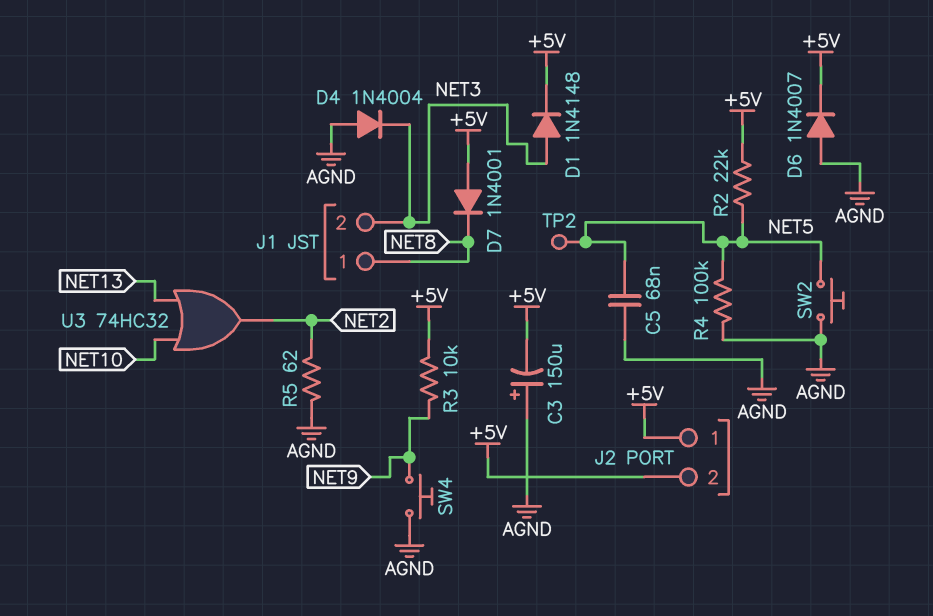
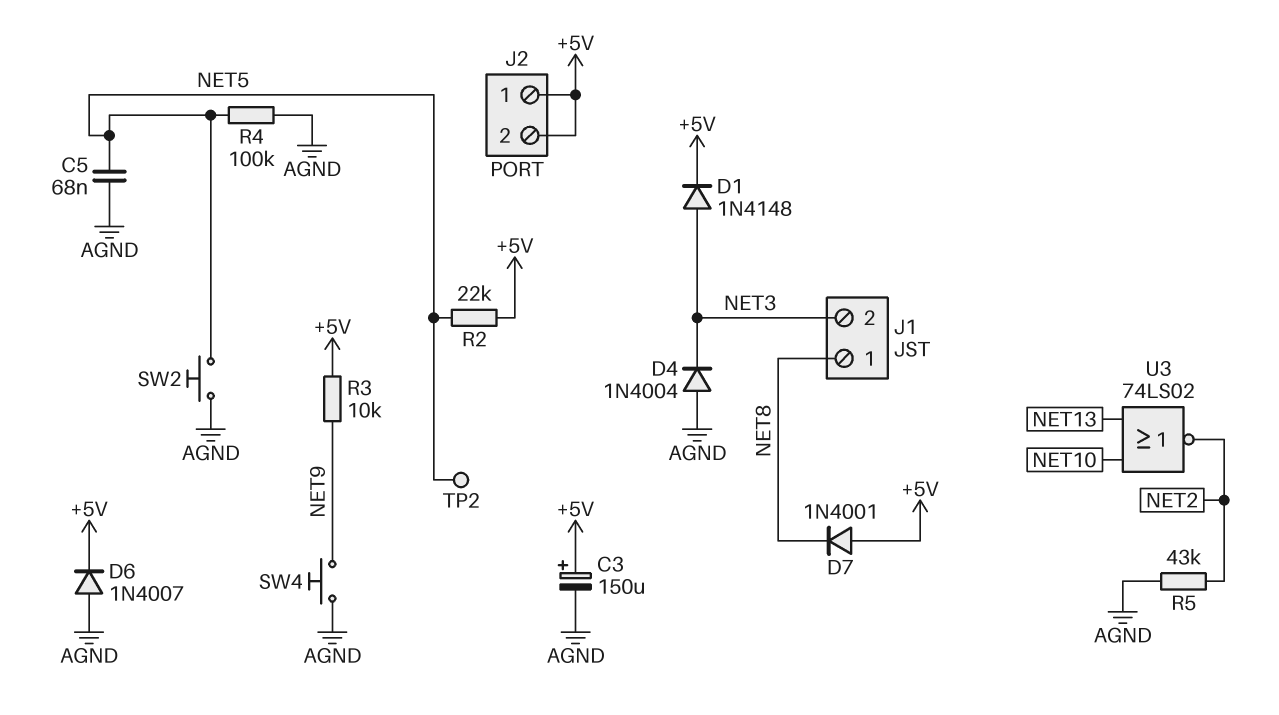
C3: 150uF (plus AGND, minus +5V) -> 150uF (plus +5V, minus AGND)
R5: 62 (AGND, NET2) -> 43k (AGND, NET2)
U3: OR 74HC32 (in NET10, in NET13, out NET2) -> NOR 74LS02 (in NET10, in NET13, out NET2)

